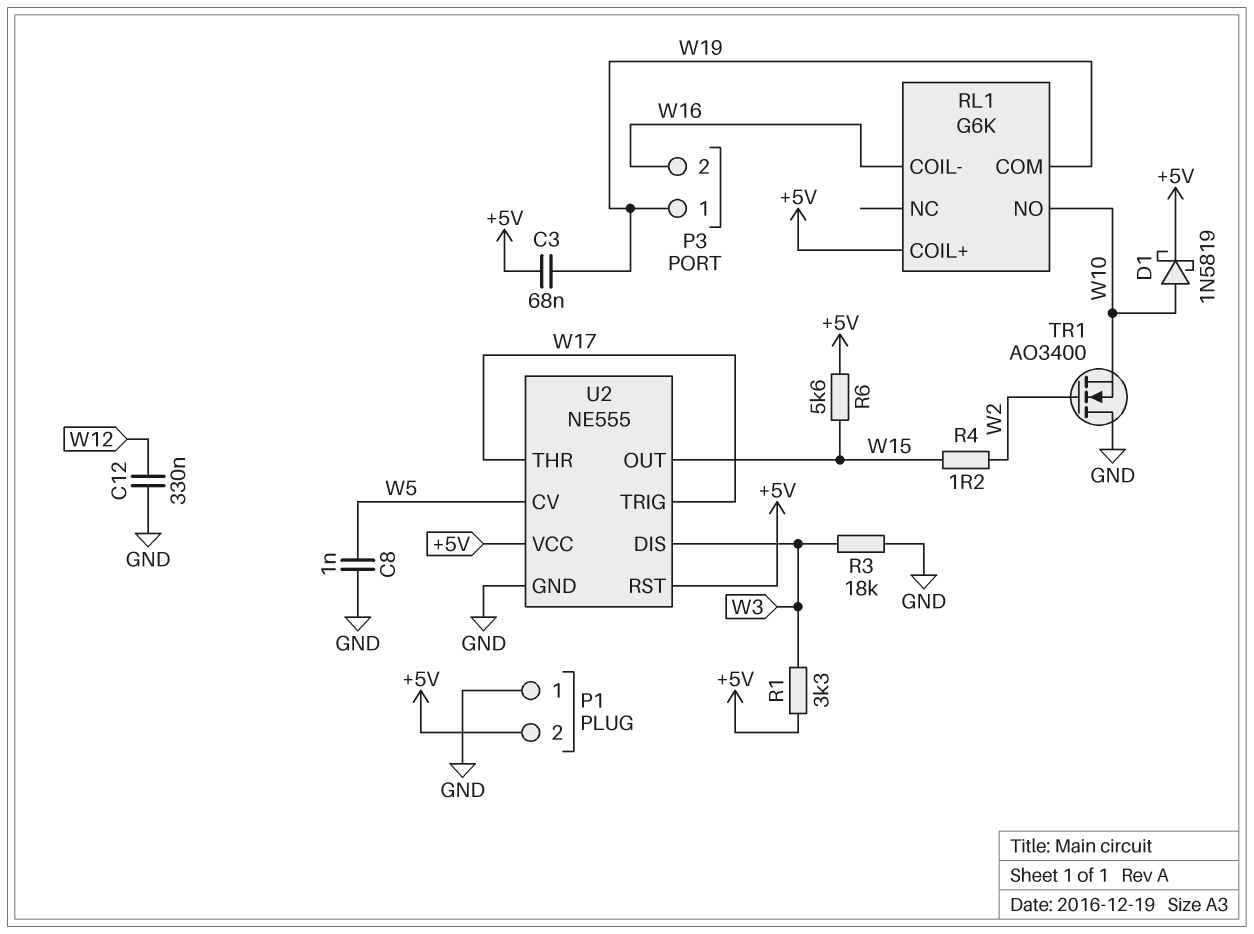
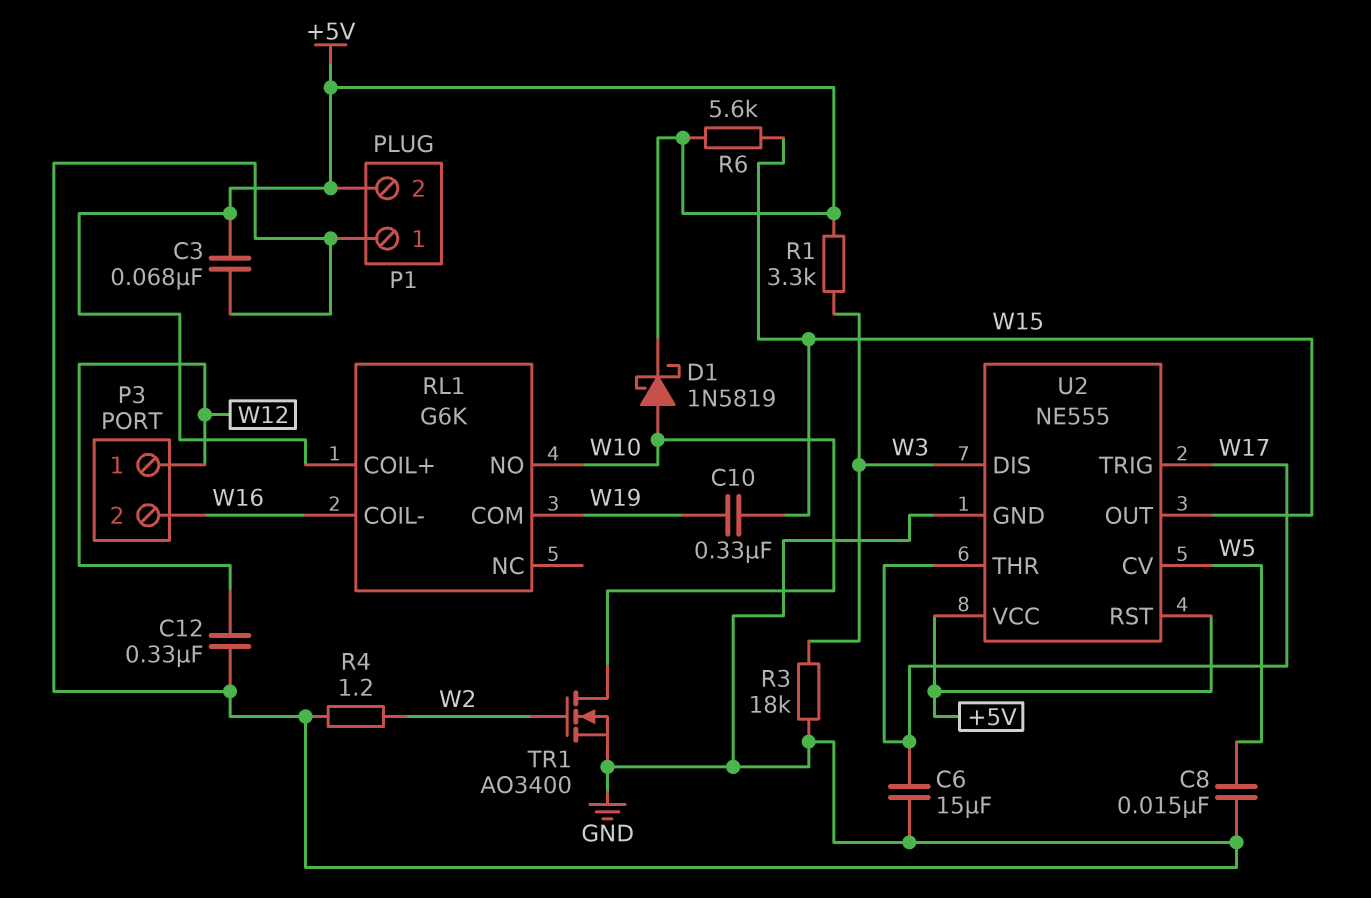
C3: 68nF (+5V, W19) -> 68nF (+5V, GND)
C6: none -> 15uF (GND, W17)
C8: 1nF (GND, W5) -> 15nF (GND, W5)
C10: none -> 330nF (W15, W19)
P3 pin 1: W19 -> W12
R4: 1.2 (W2, W15) -> 1.2 (GND, W2)
TR1: NMOS AO3400 (G W2, D GND, S W10) -> NMOS AO3400 (G W2, D W10, S GND)

